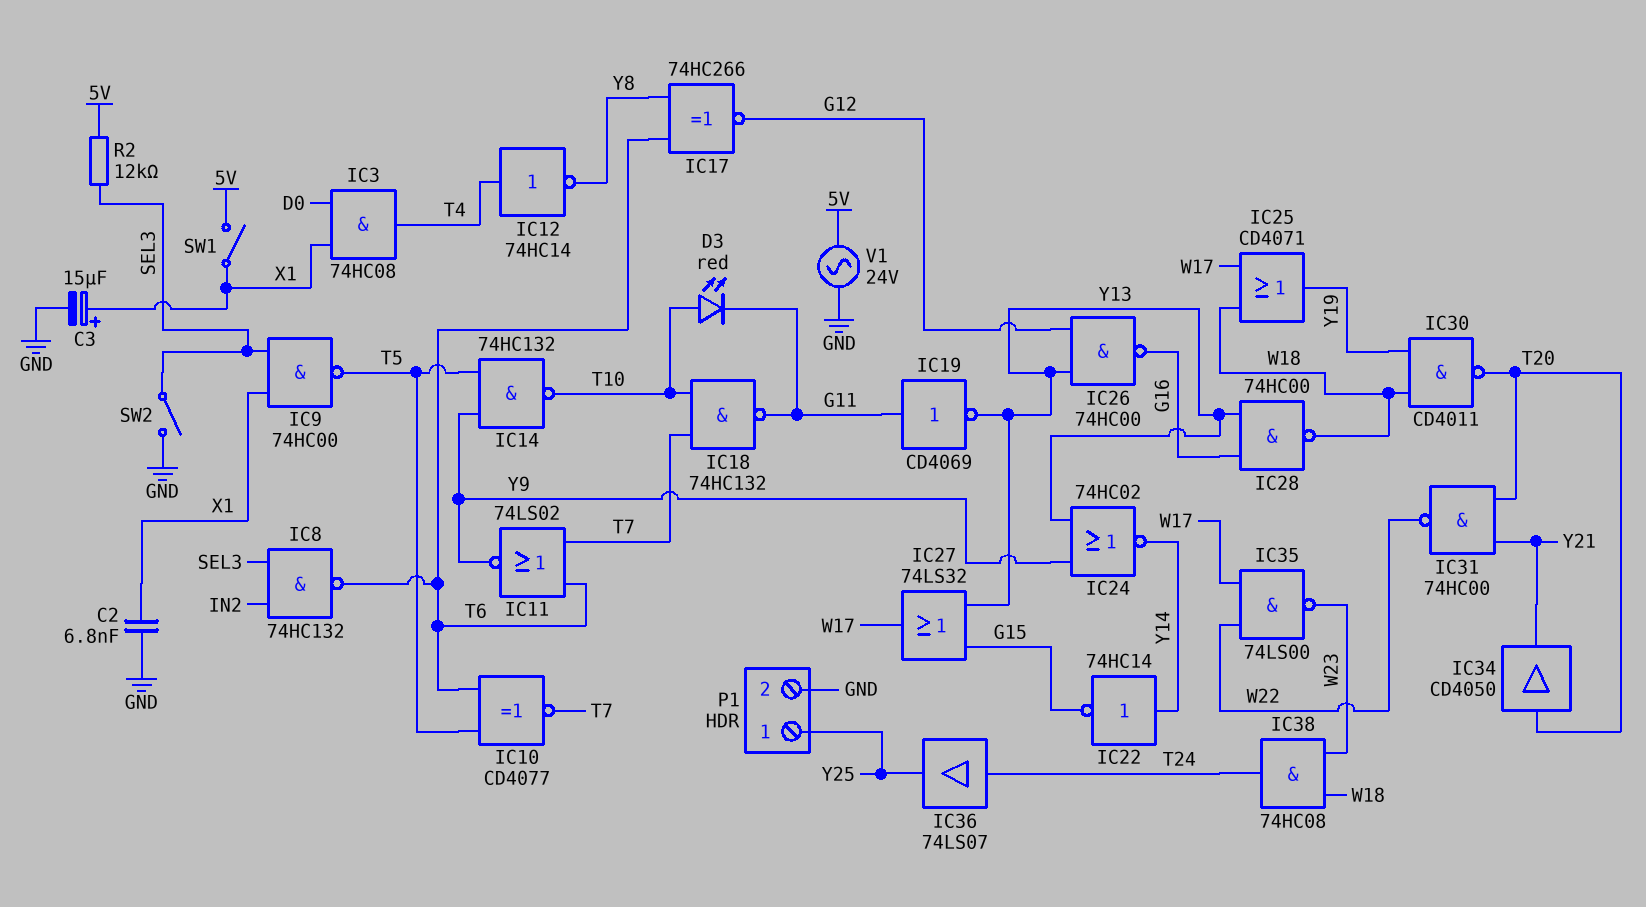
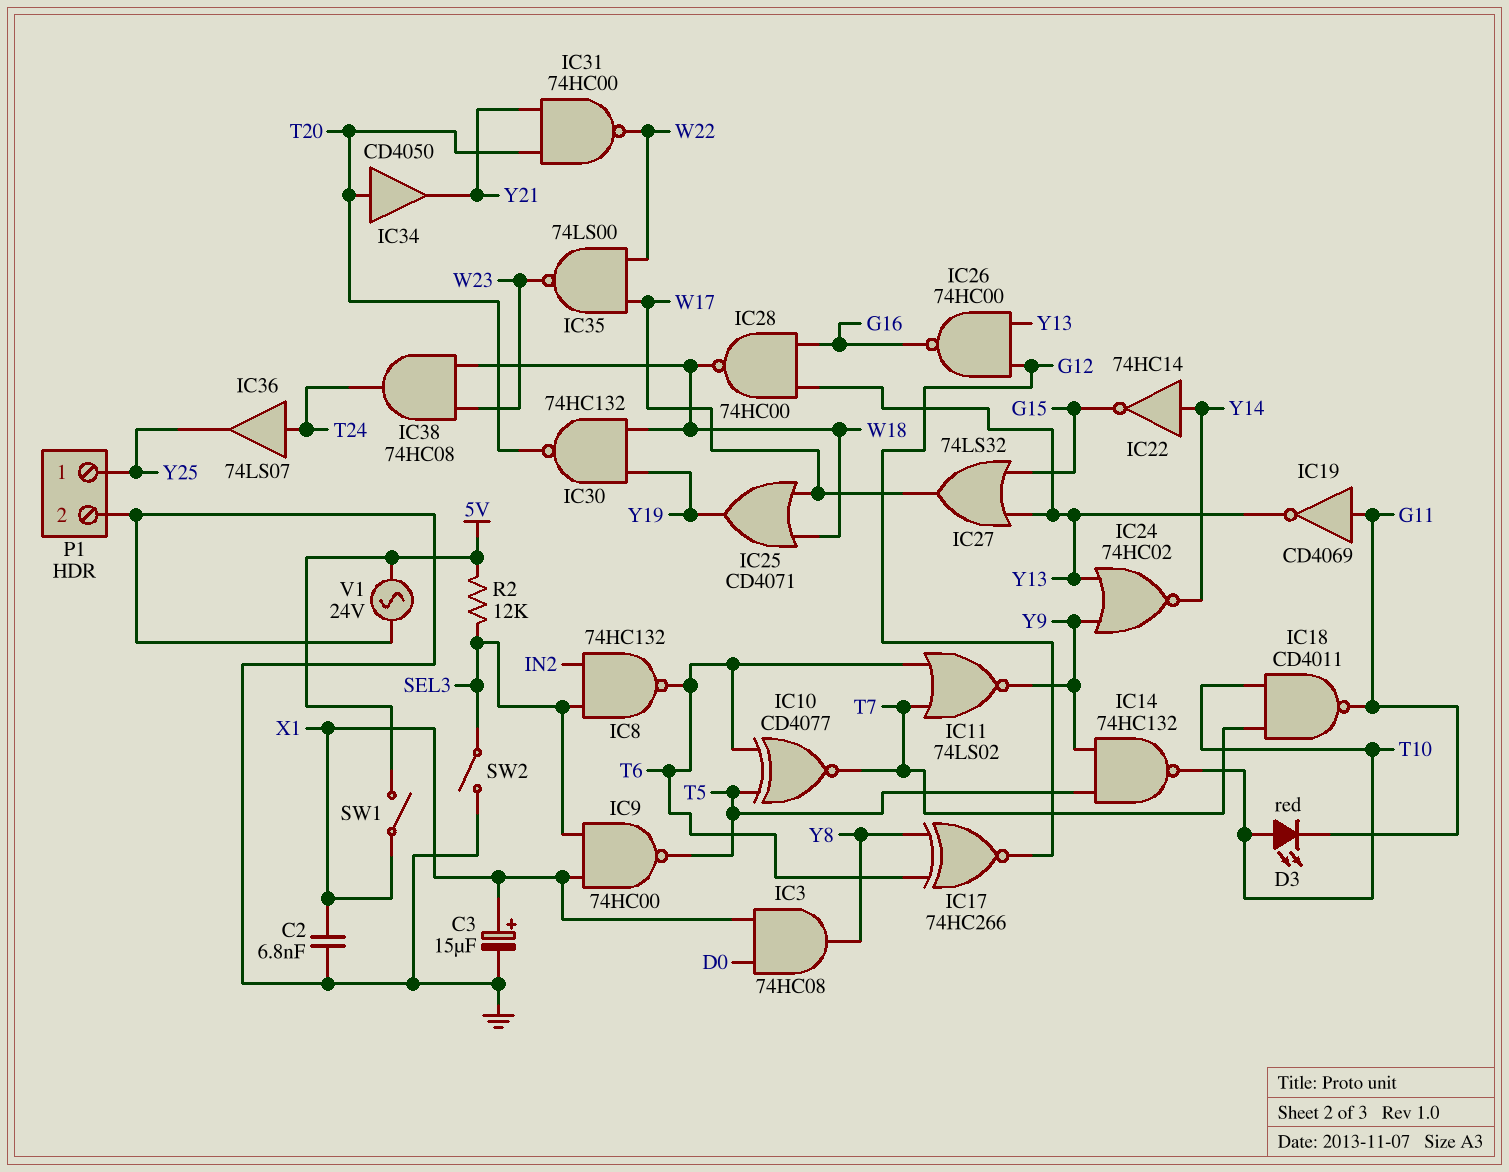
IC3: AND 74HC08 (in D0, in X1, out T4) -> AND 74HC08 (in D0, in X1, out Y8)
IC12: NOT 74HC14 (in T4, out Y8) -> none
IC18: NAND 74HC132 (in T7, in T10, out G11) -> NAND CD4011 (in T7, in T10, out G11)
IC30: NAND CD4011 (in W18, in Y19, out T20) -> NAND 74HC132 (in W18, in Y19, out T20)

